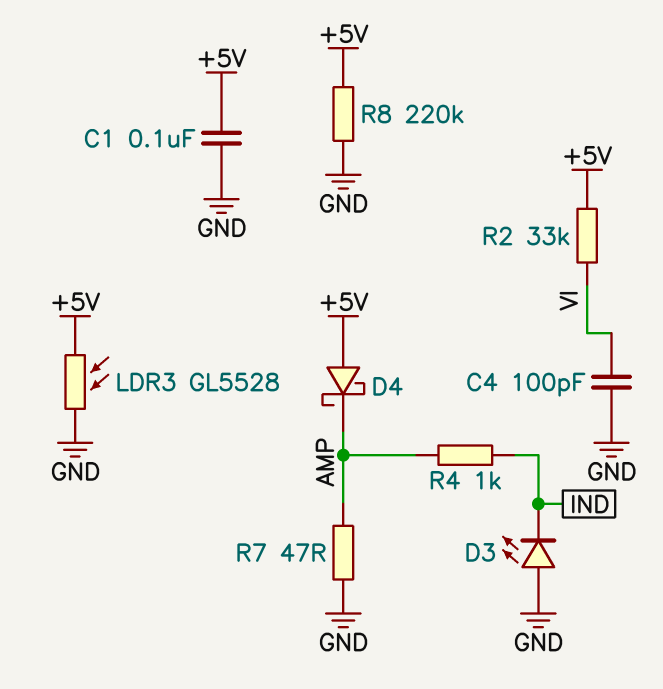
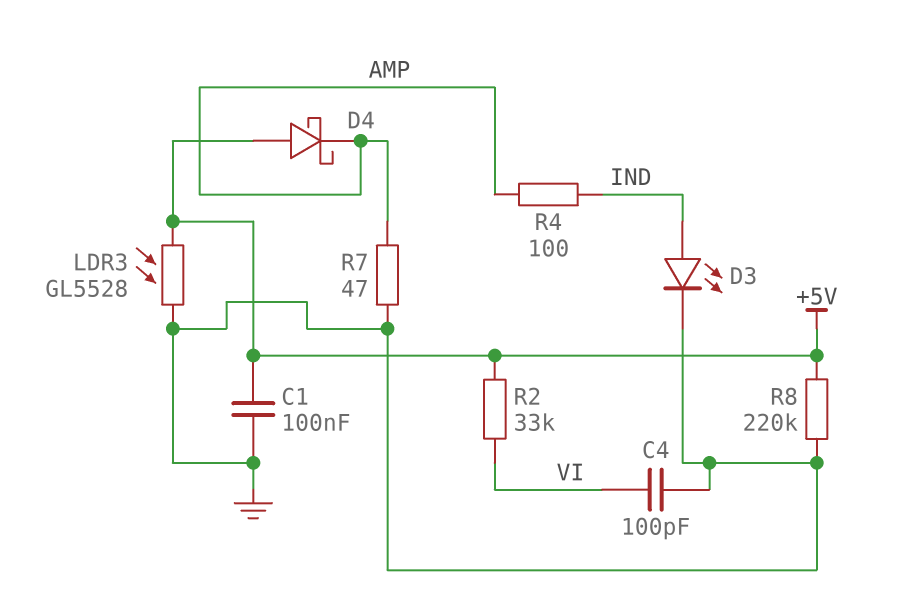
D3: LED (A GND, K IND) -> LED (A IND, K GND)
R4: 1k (AMP, IND) -> 100 (AMP, IND)

